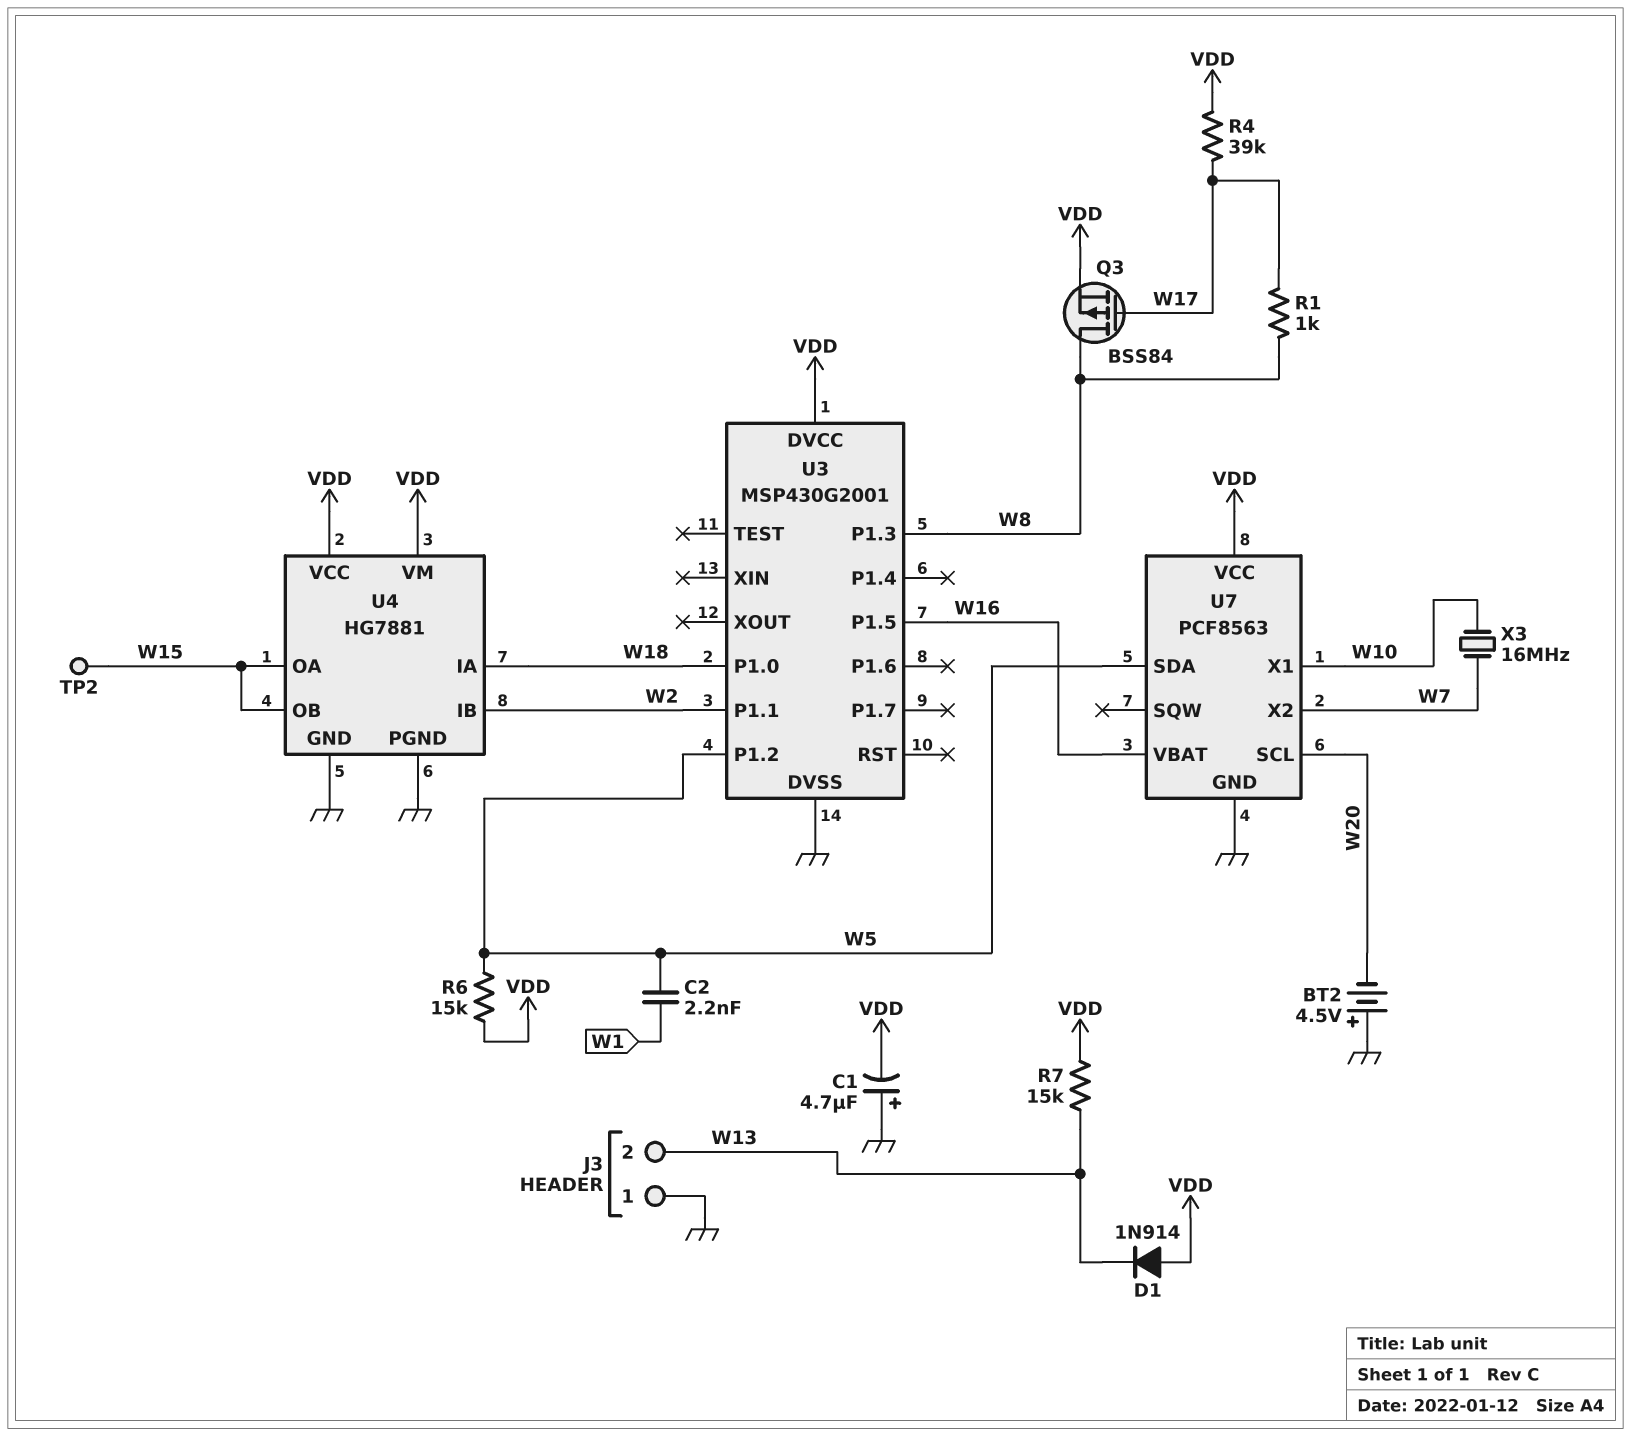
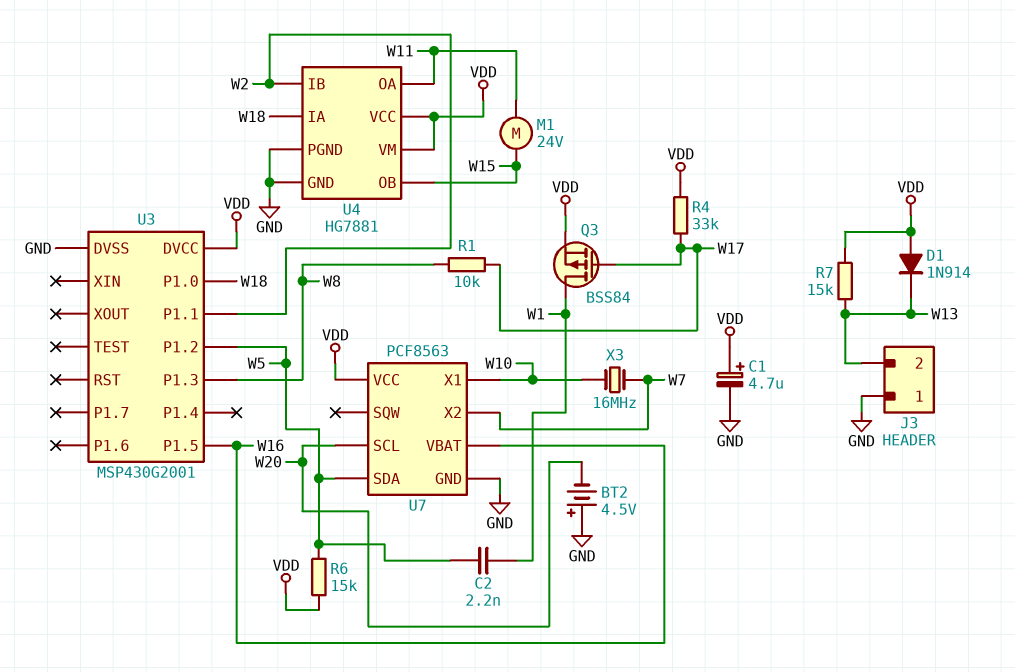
C1: 4.7uF (plus GND, minus VDD) -> 4.7uF (plus VDD, minus GND)
M1: none -> motor 24V (W11, W15)
Q3: PMOS BSS84 (G W17, D W8, S VDD) -> PMOS BSS84 (G W17, D W1, S VDD)
R1: 1k (W8, W17) -> 10k (W8, W17)
R4: 39k (VDD, W17) -> 33k (VDD, W17)
TP2: test point (W15) -> none
U4 pin OA: W15 -> W11

